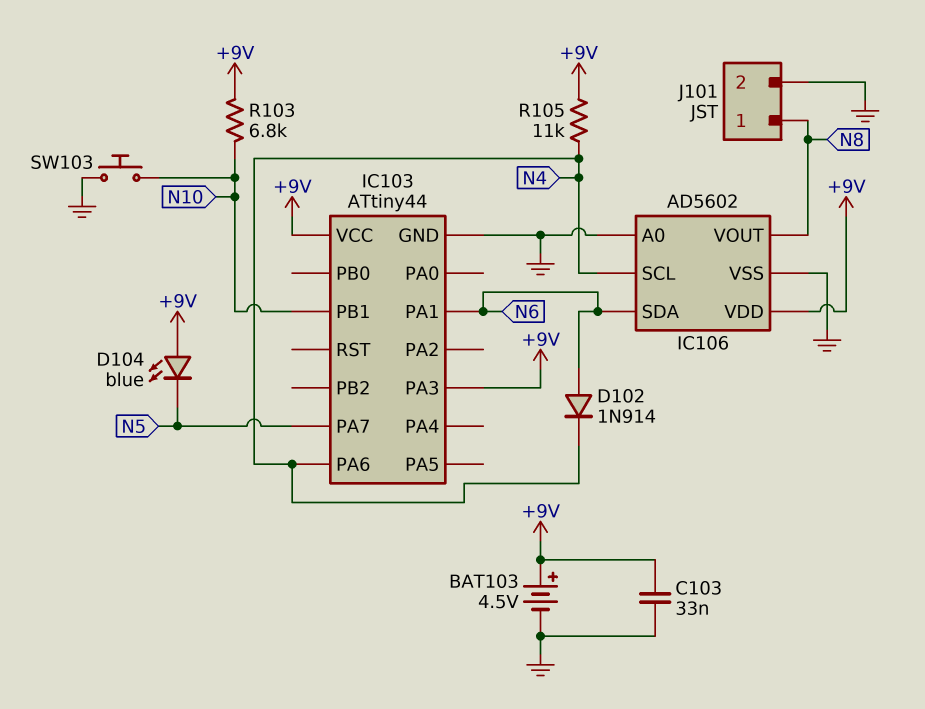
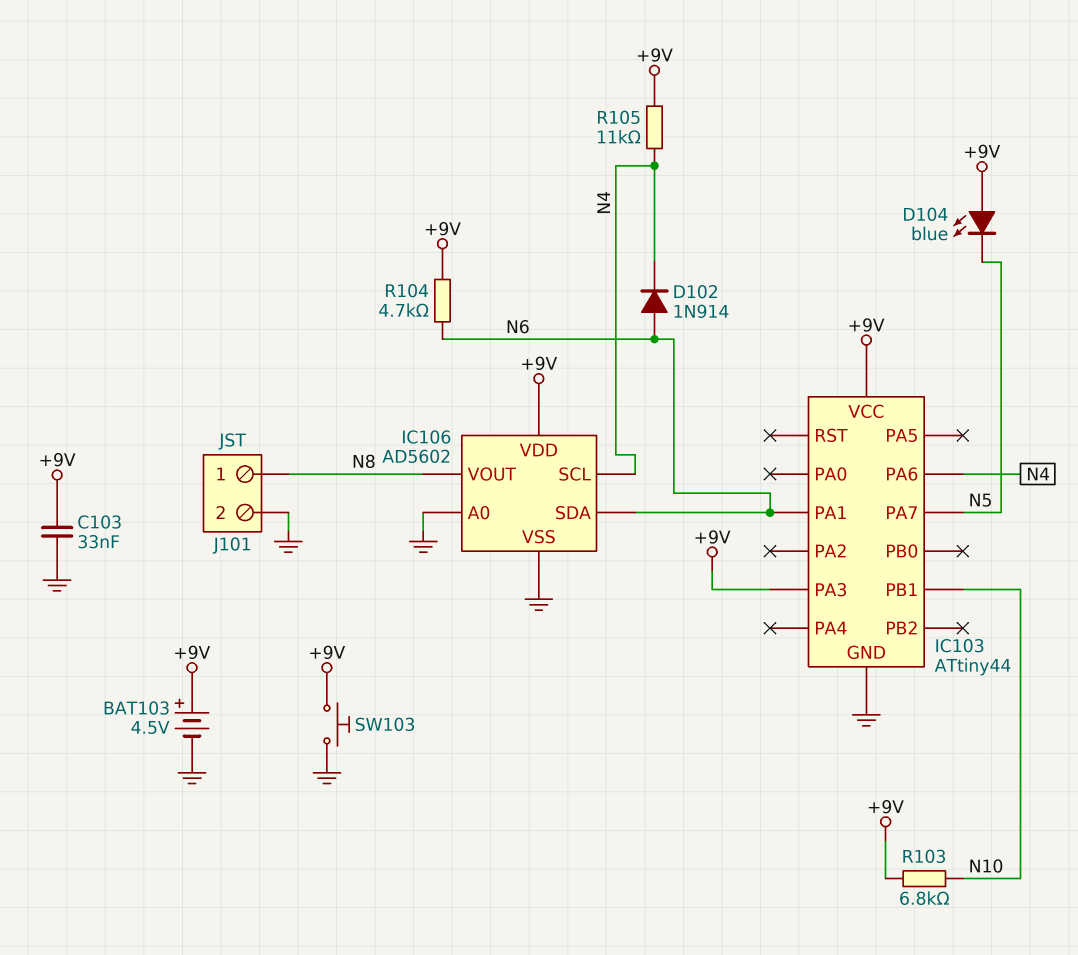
R104: none -> 4.7k (+9V, N6)
SW103: button (GND, N10) -> button (+9V, GND)

